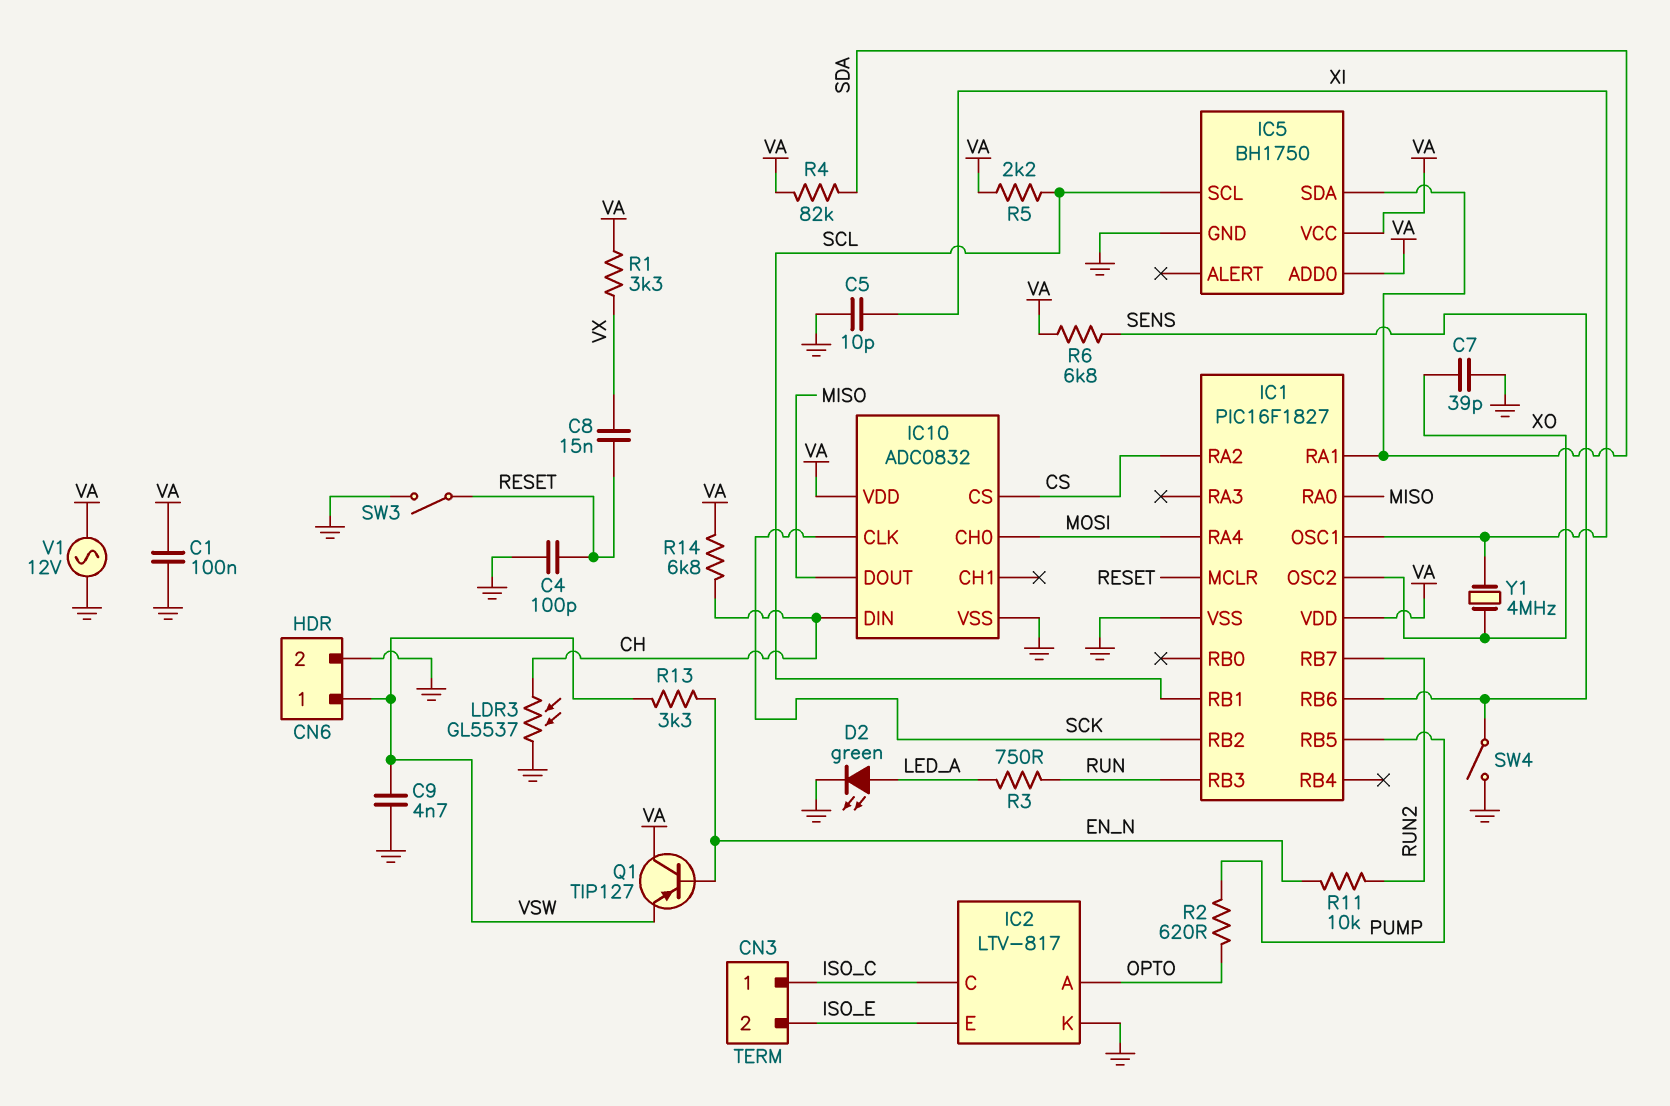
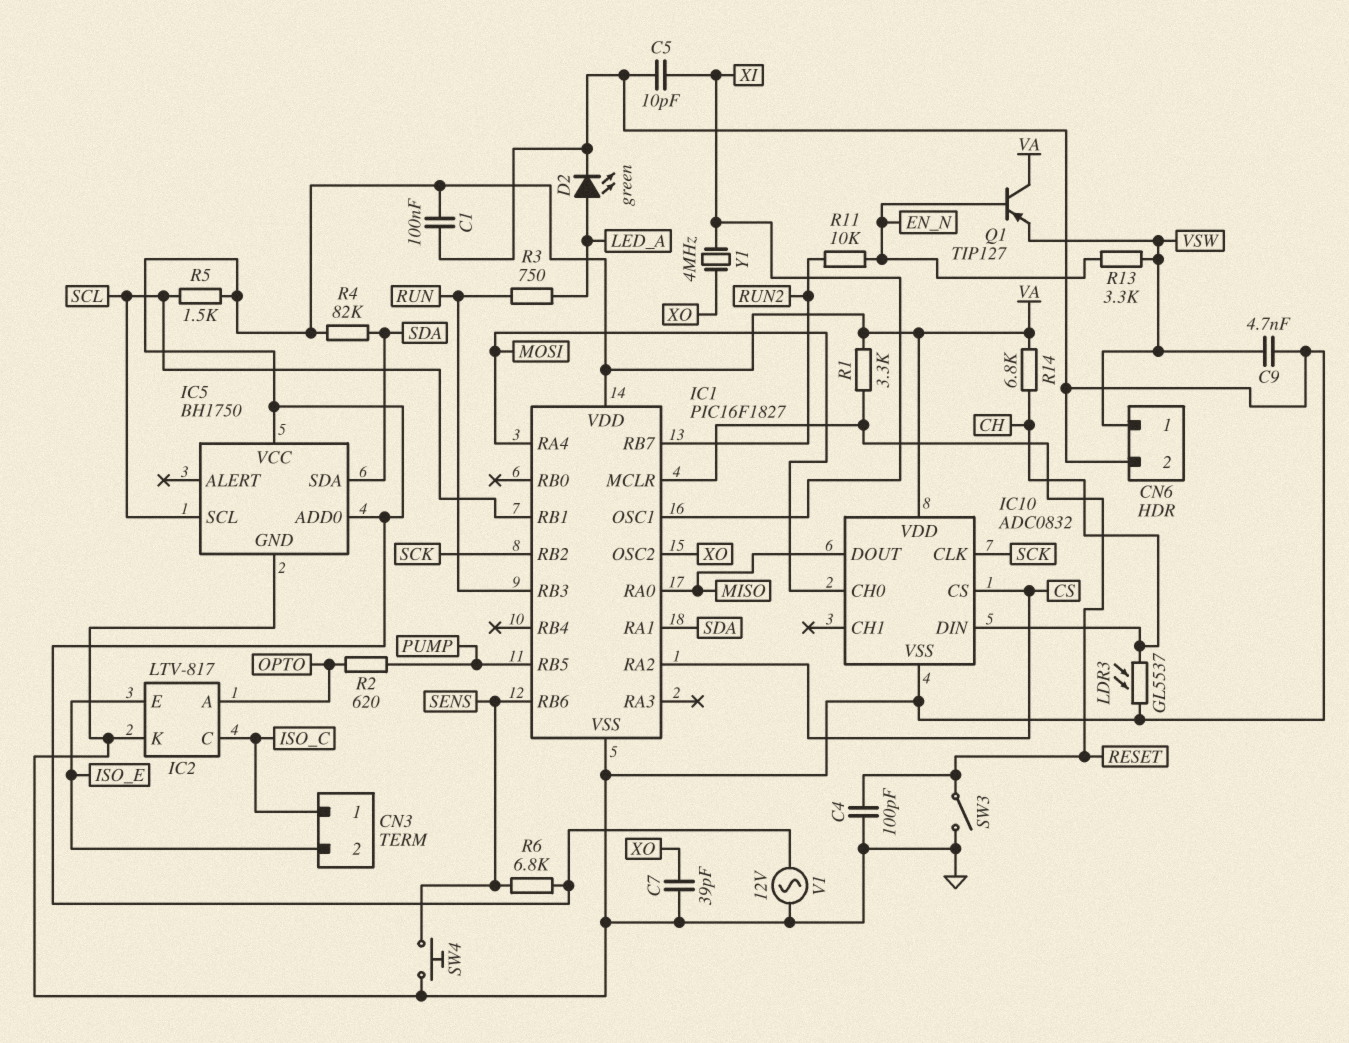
C8: 15nF (RESET, VX) -> none
R1: 3.3k (VA, VX) -> 3.3k (RESET, VA)
R5: 2.2k (SCL, VA) -> 1.5k (SCL, VA)
SW4: switch (GND, SENS) -> button (GND, SENS)

